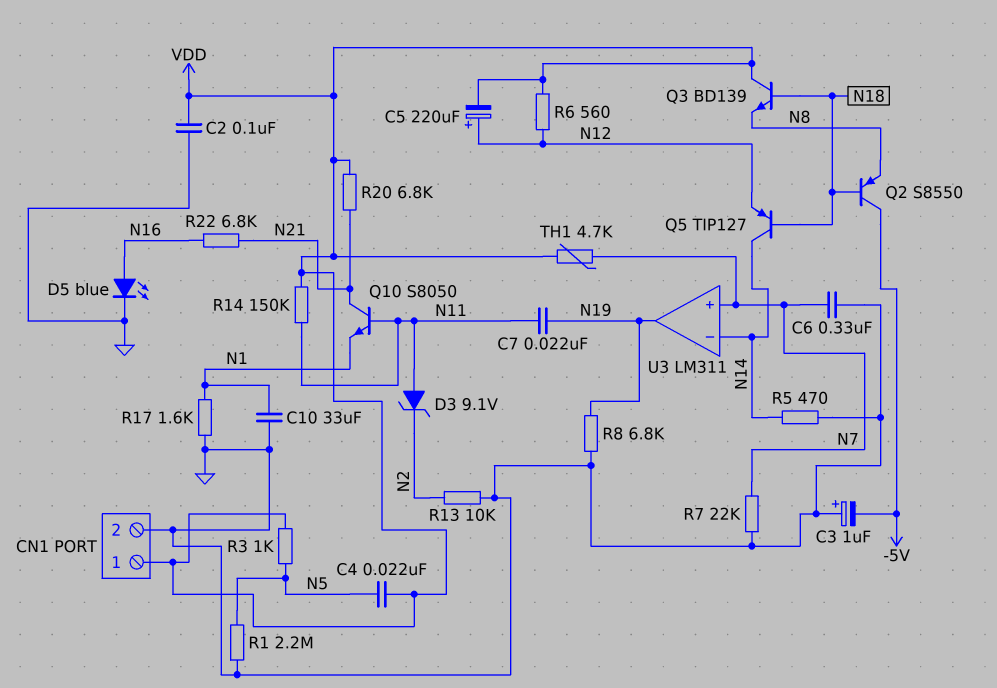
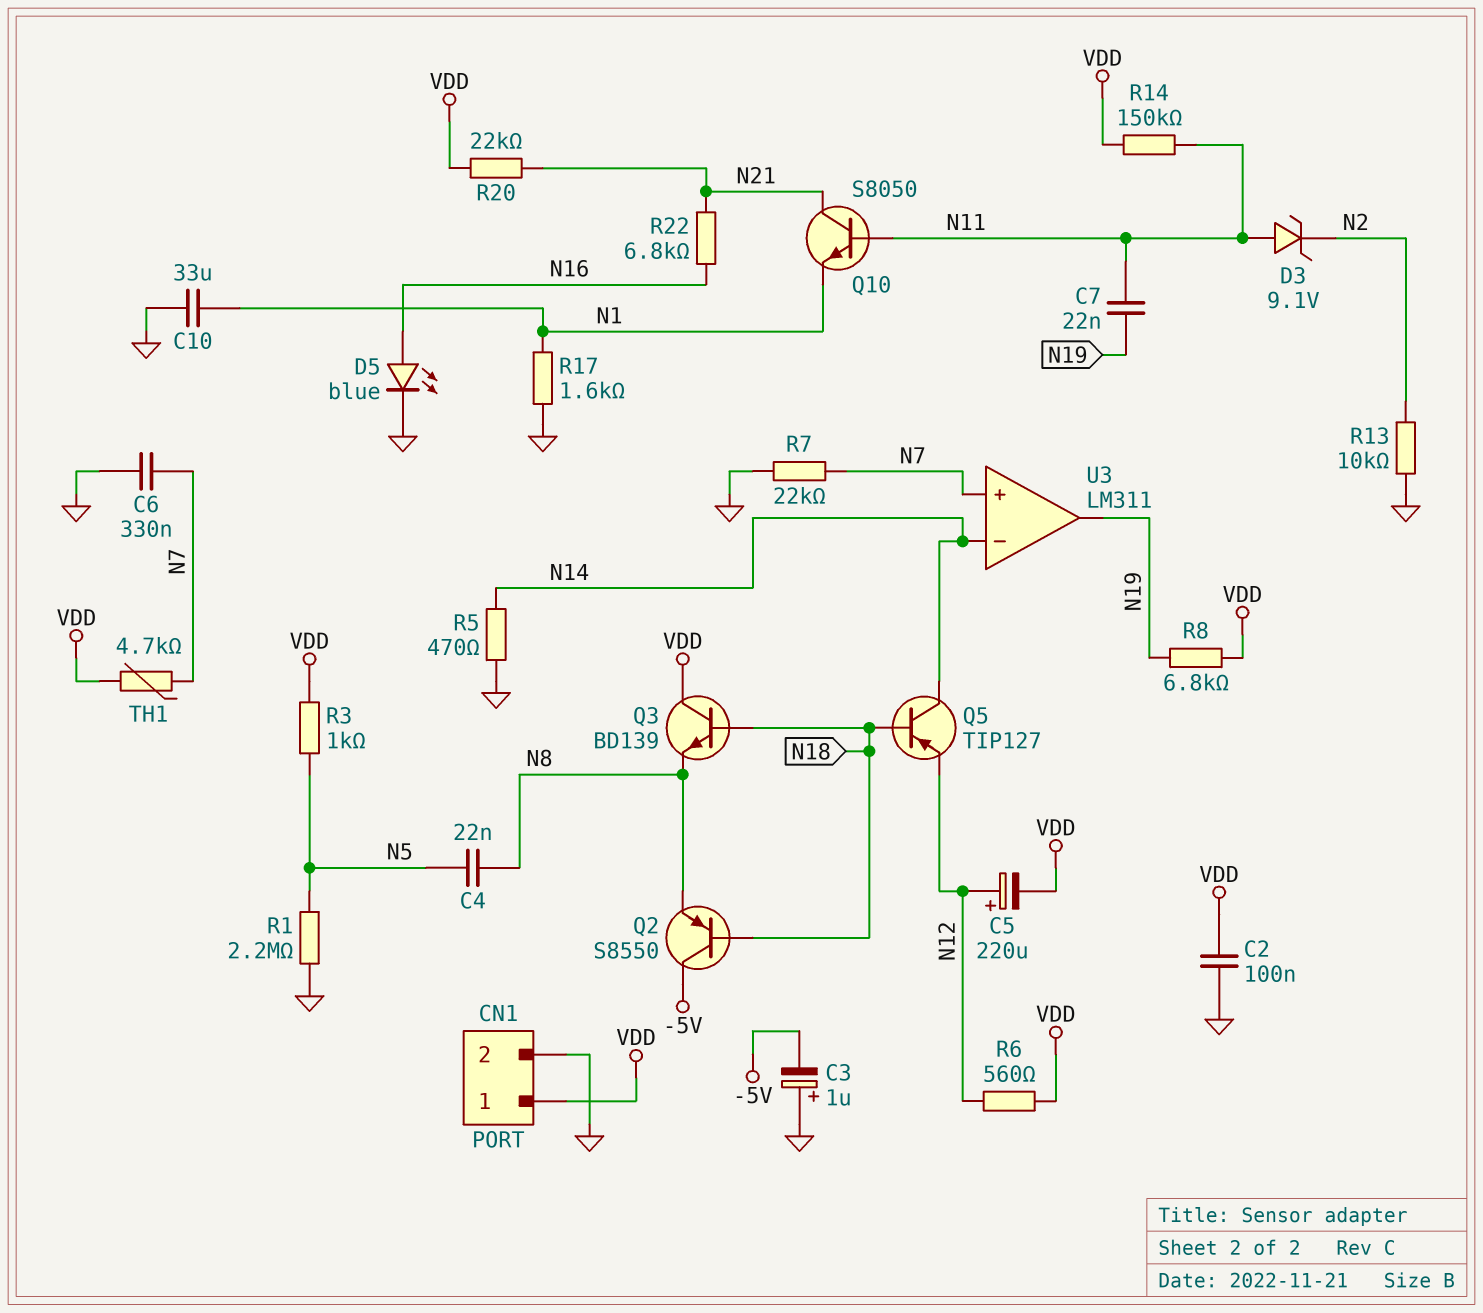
C4: 22nF (N5, VDD) -> 22nF (N5, N8)
R8: 6.8k (GND, N19) -> 6.8k (N19, VDD)
R20: 6.8k (N21, VDD) -> 22k (N21, VDD)

